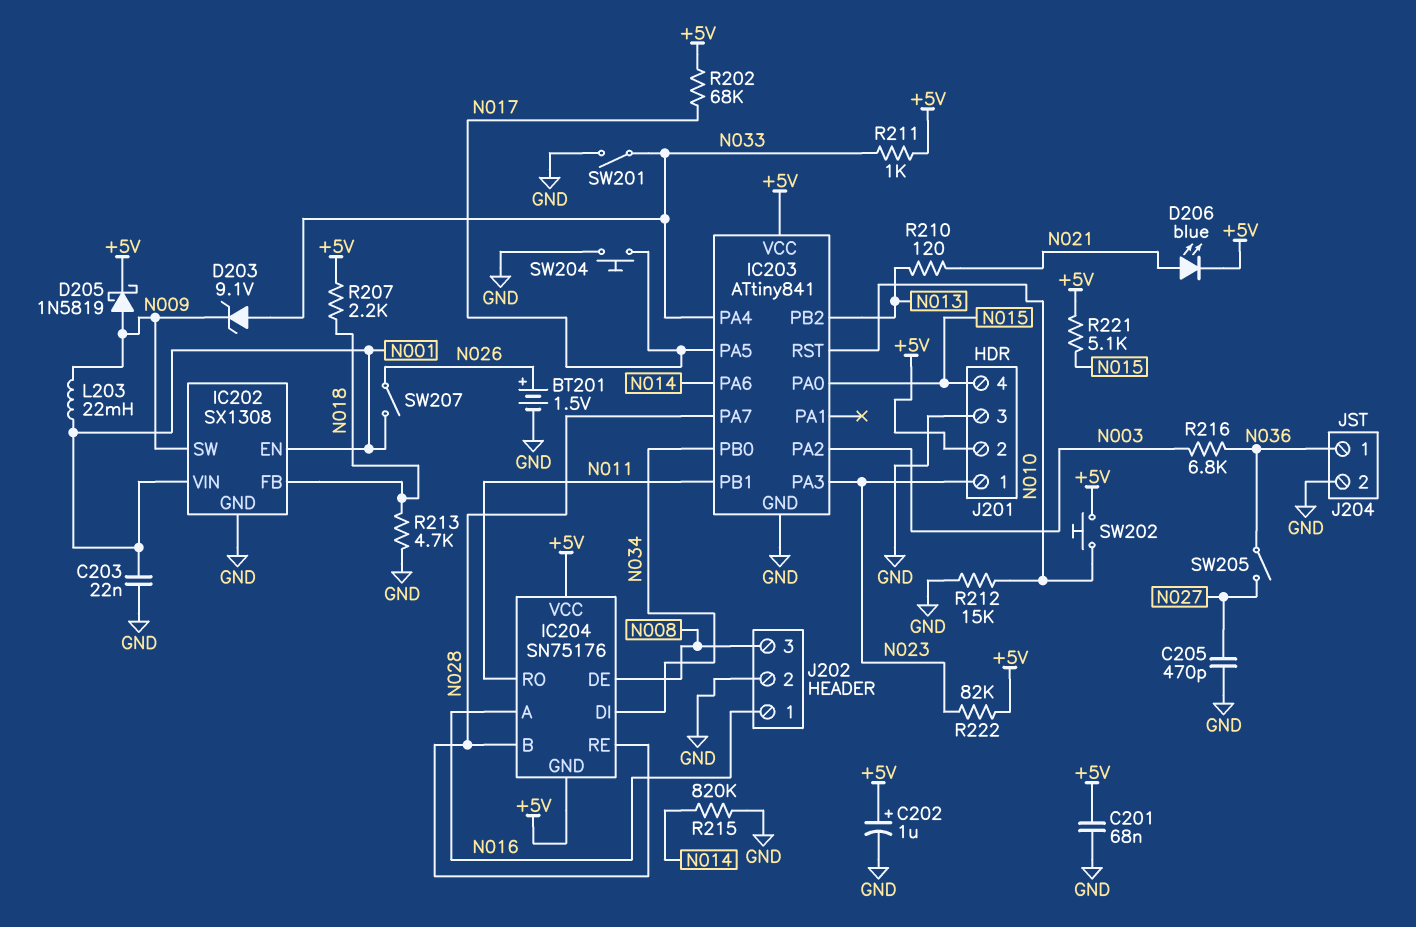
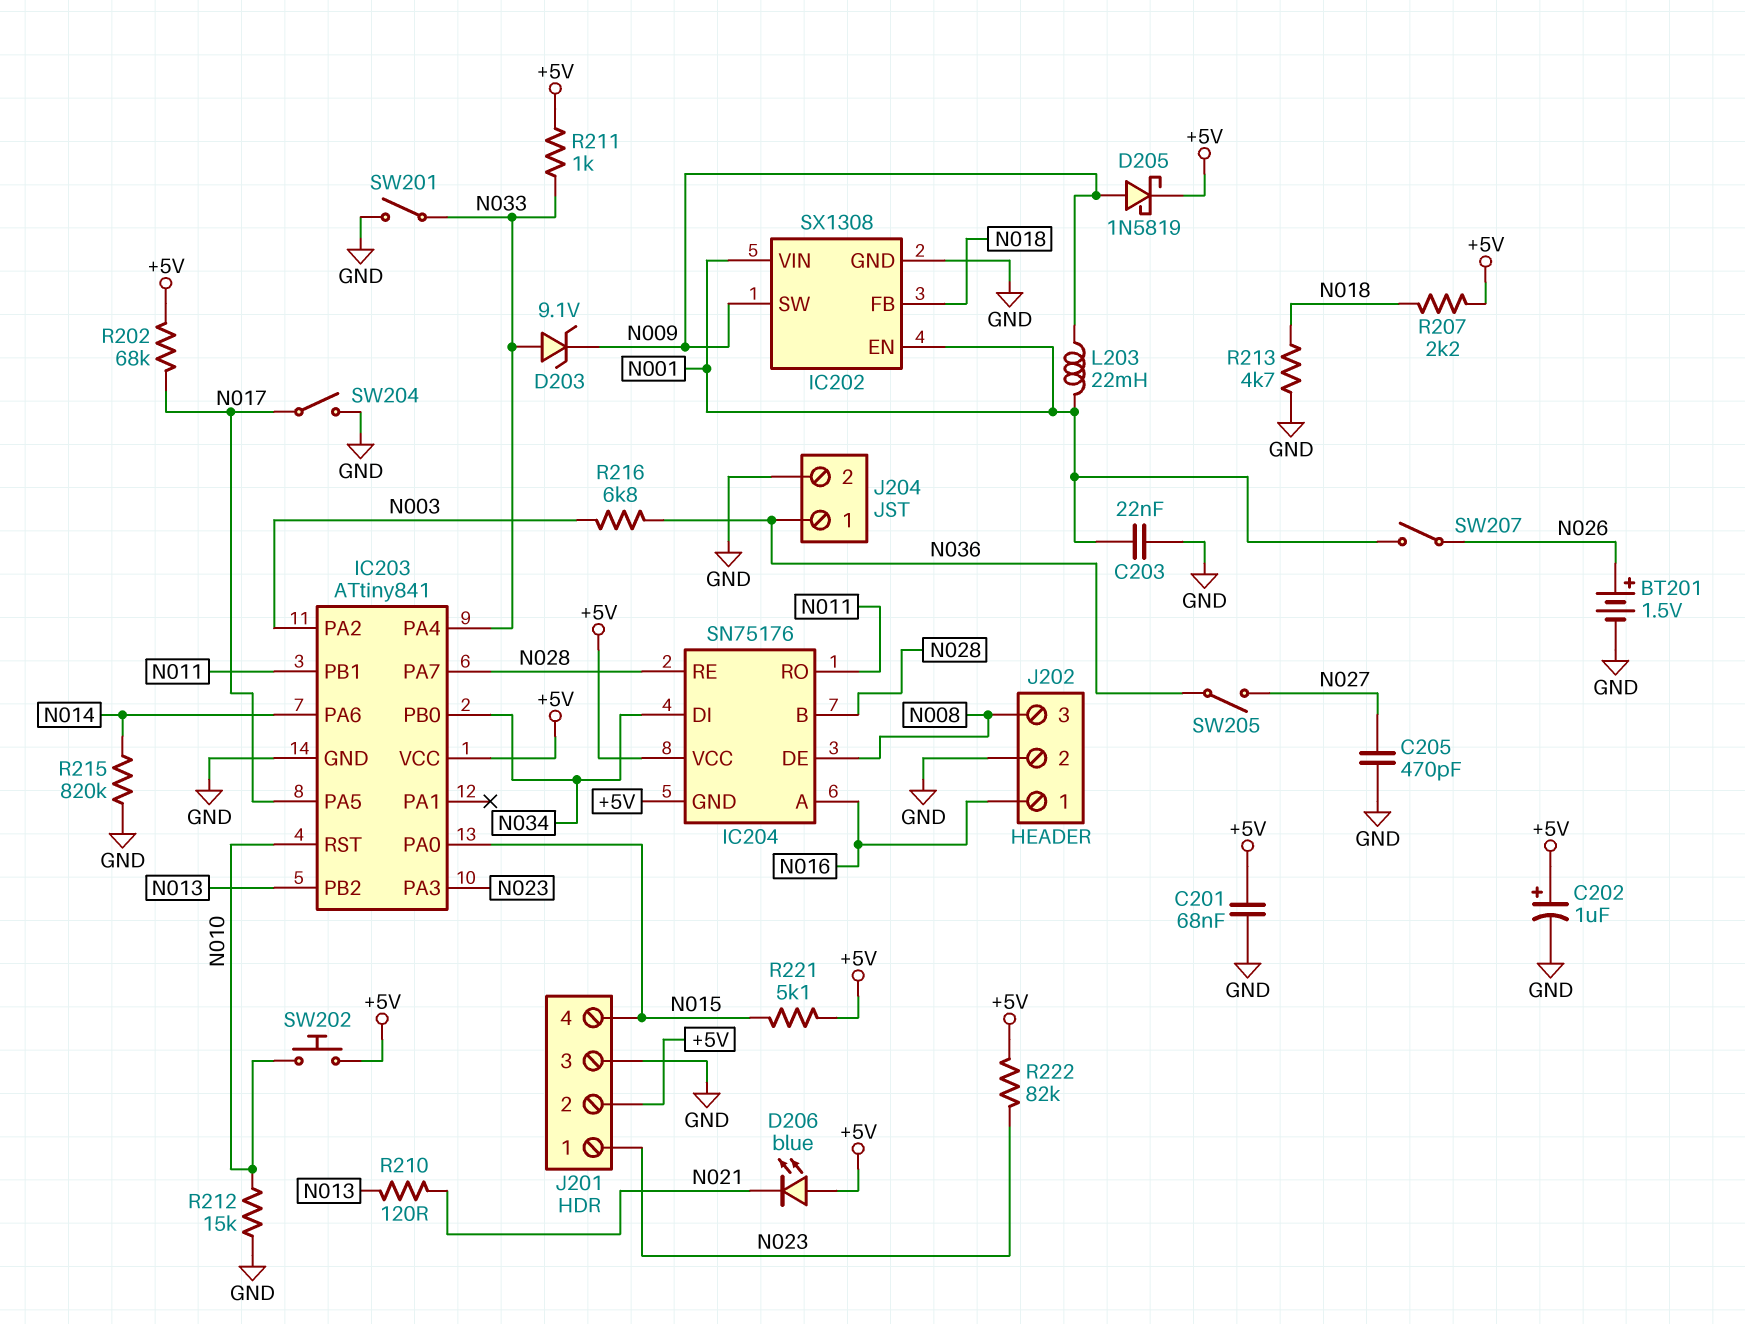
D206: LED blue (A N021, K +5V) -> LED blue (A +5V, K N021)
SW204: button (GND, N017) -> switch (GND, N017)

